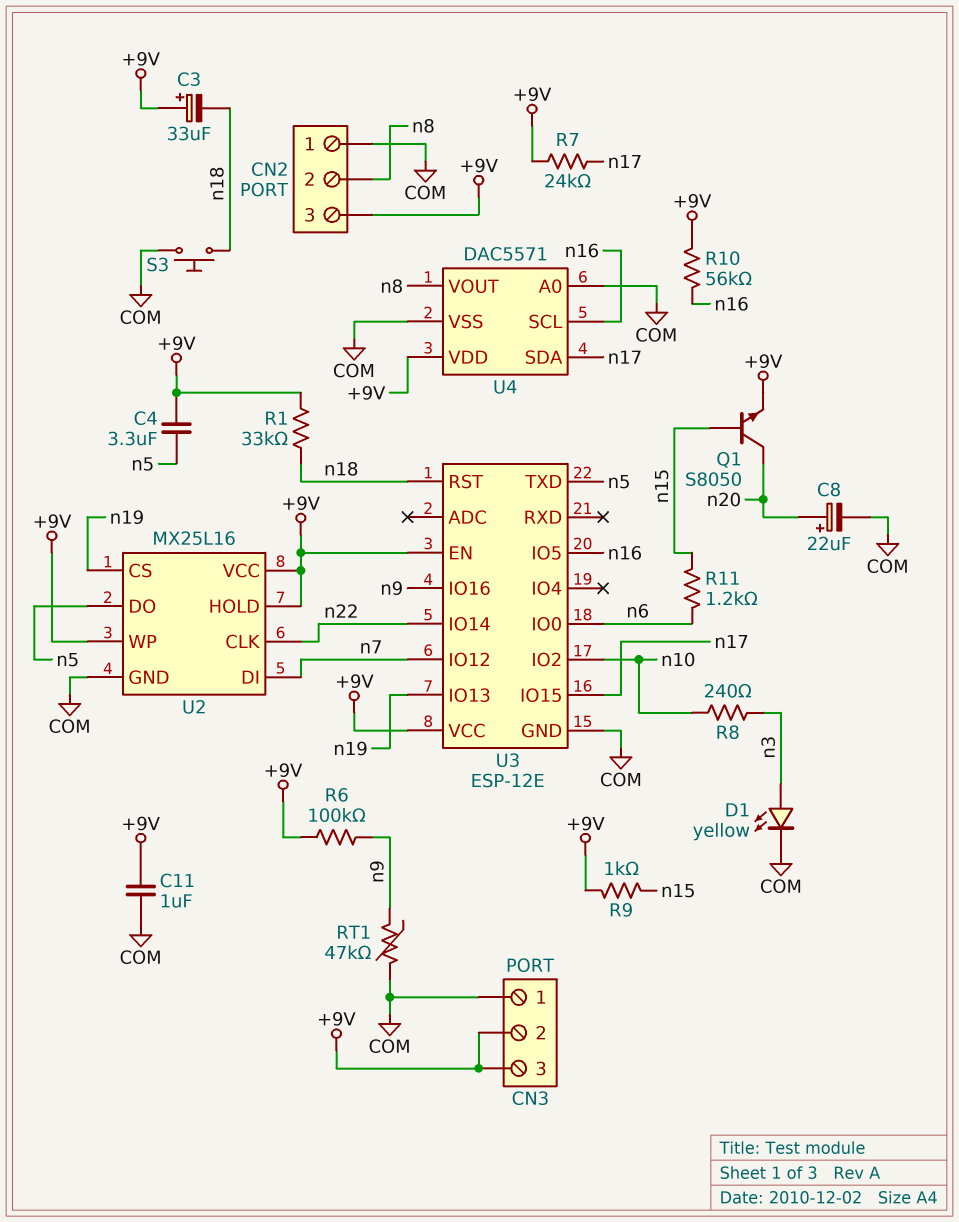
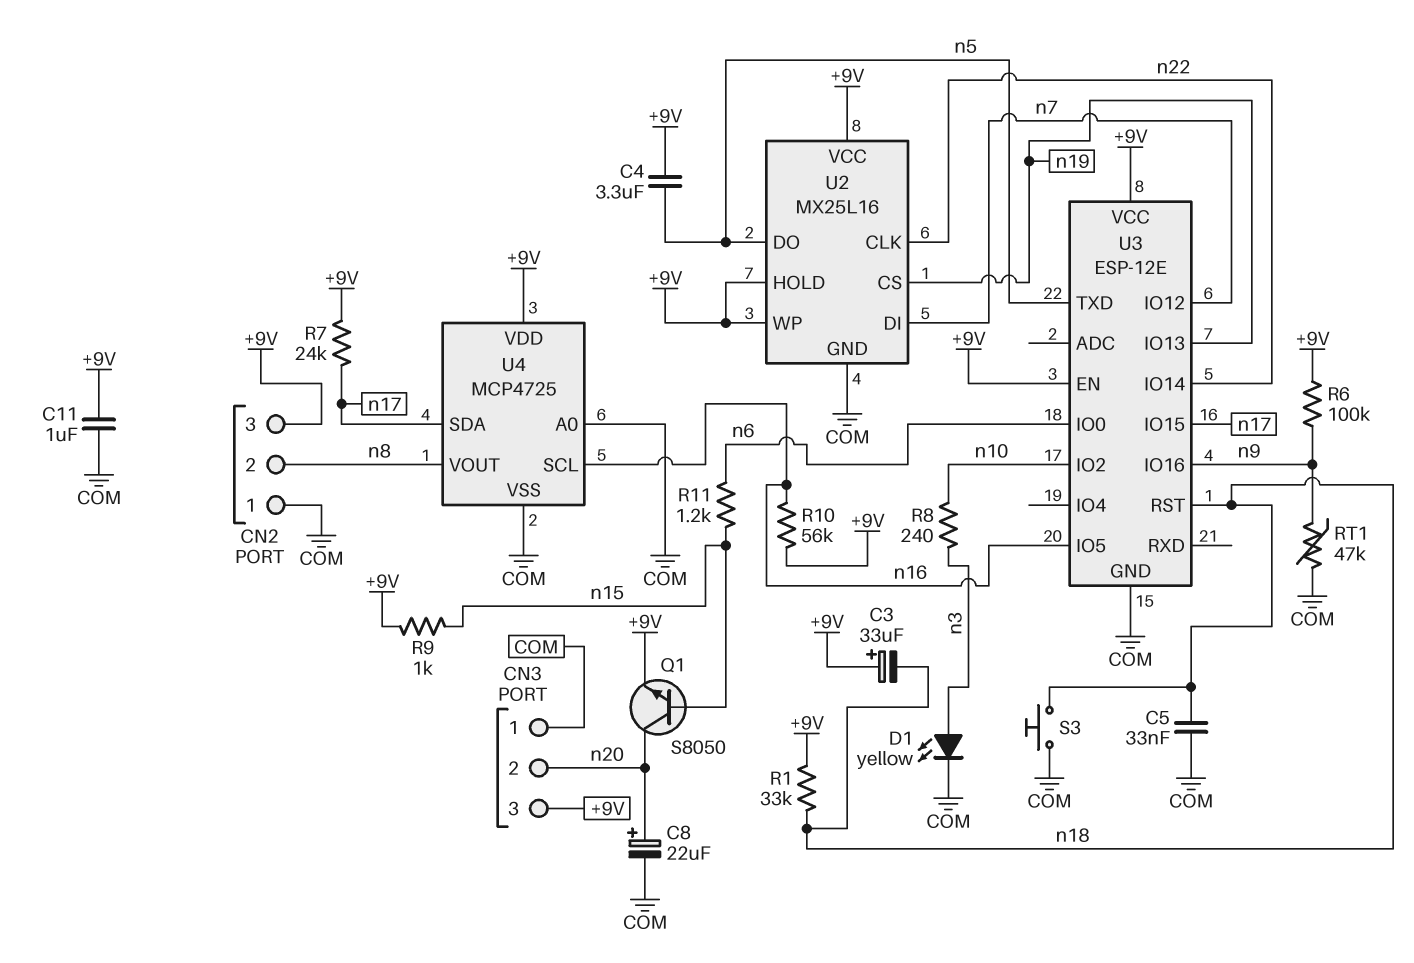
C5: none -> 33nF (COM, n18)
CN3 pin 2: +9V -> n20
U4: DAC5571 -> MCP4725

